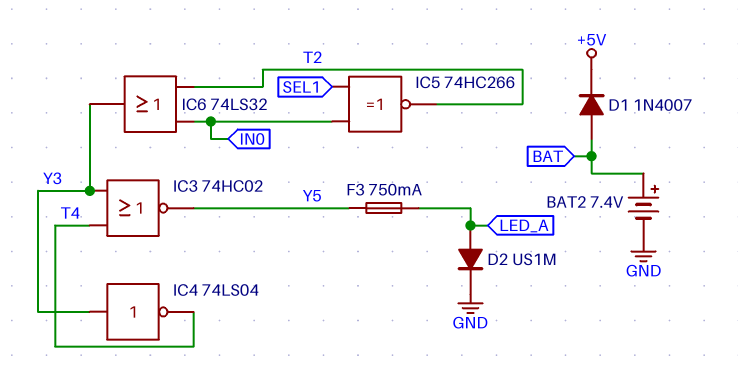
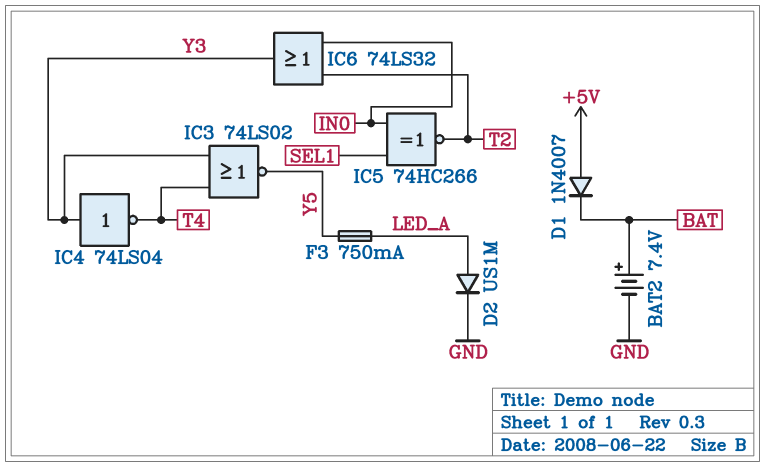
D1: diode 1N4007 (A BAT, K +5V) -> diode 1N4007 (A +5V, K BAT)
IC3: NOR 74HC02 (in T4, in Y3, out Y5) -> NOR 74LS02 (in T4, in Y3, out Y5)

